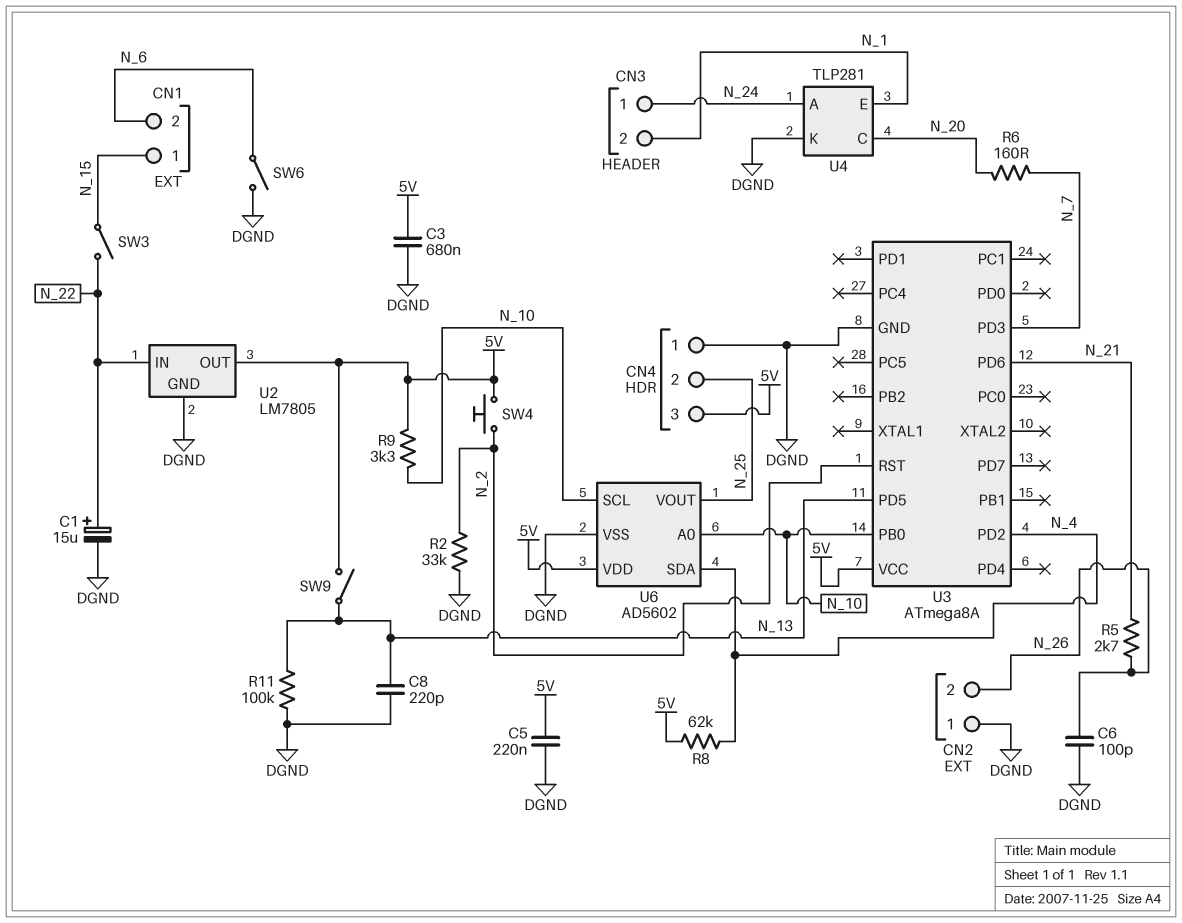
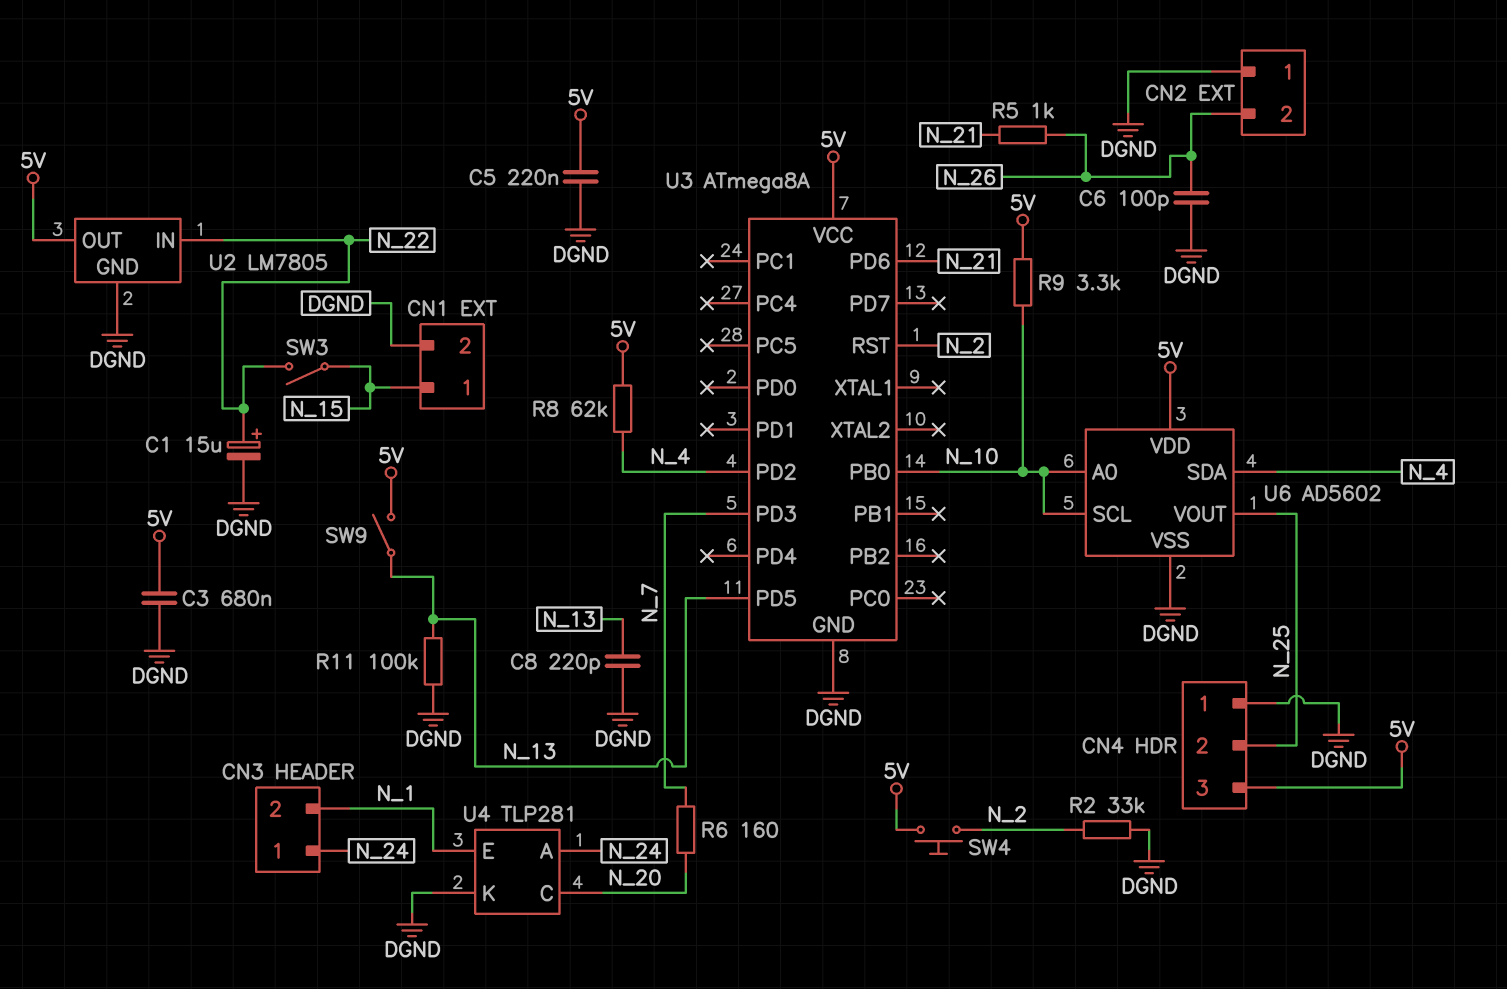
CN1 pin 2: N_6 -> DGND
R5: 2.7k (N_21, N_26) -> 1k (N_21, N_26)
SW6: switch (DGND, N_6) -> none

